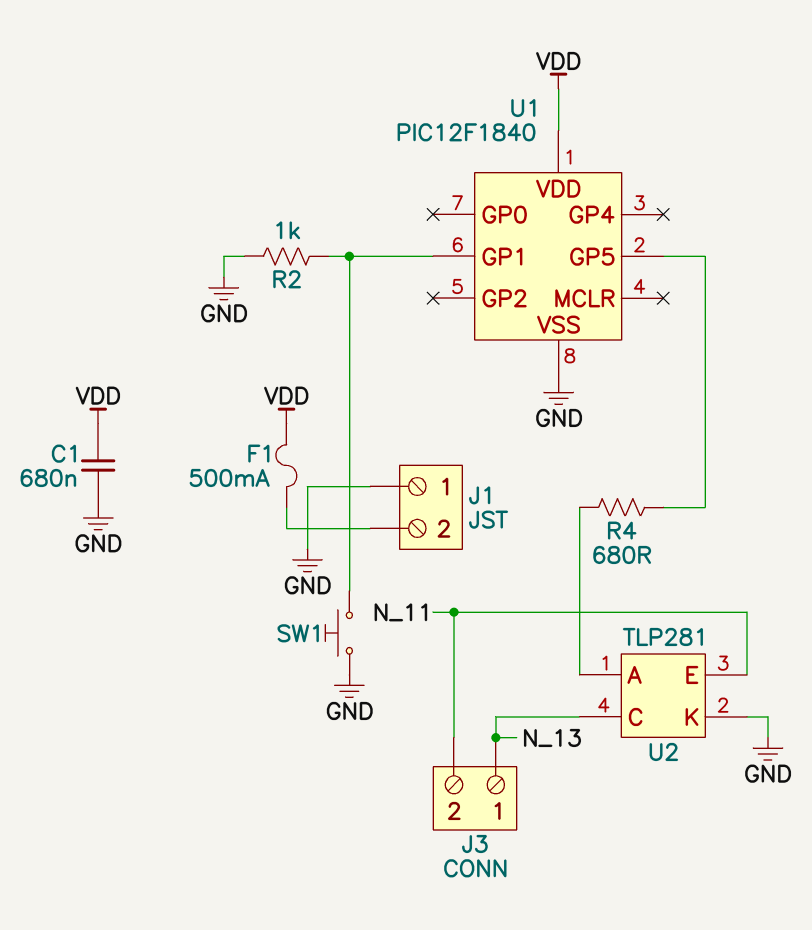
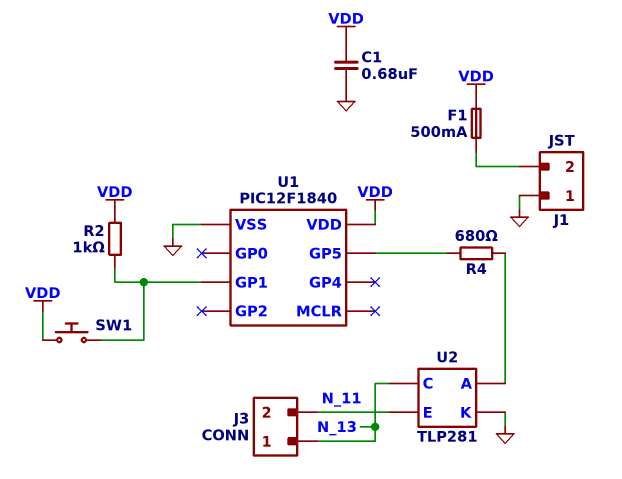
R2: 1k (GND, U1/GP1) -> 1k (U1/GP1, VDD)
SW1: button (GND, U1/GP1) -> button (U1/GP1, VDD)

